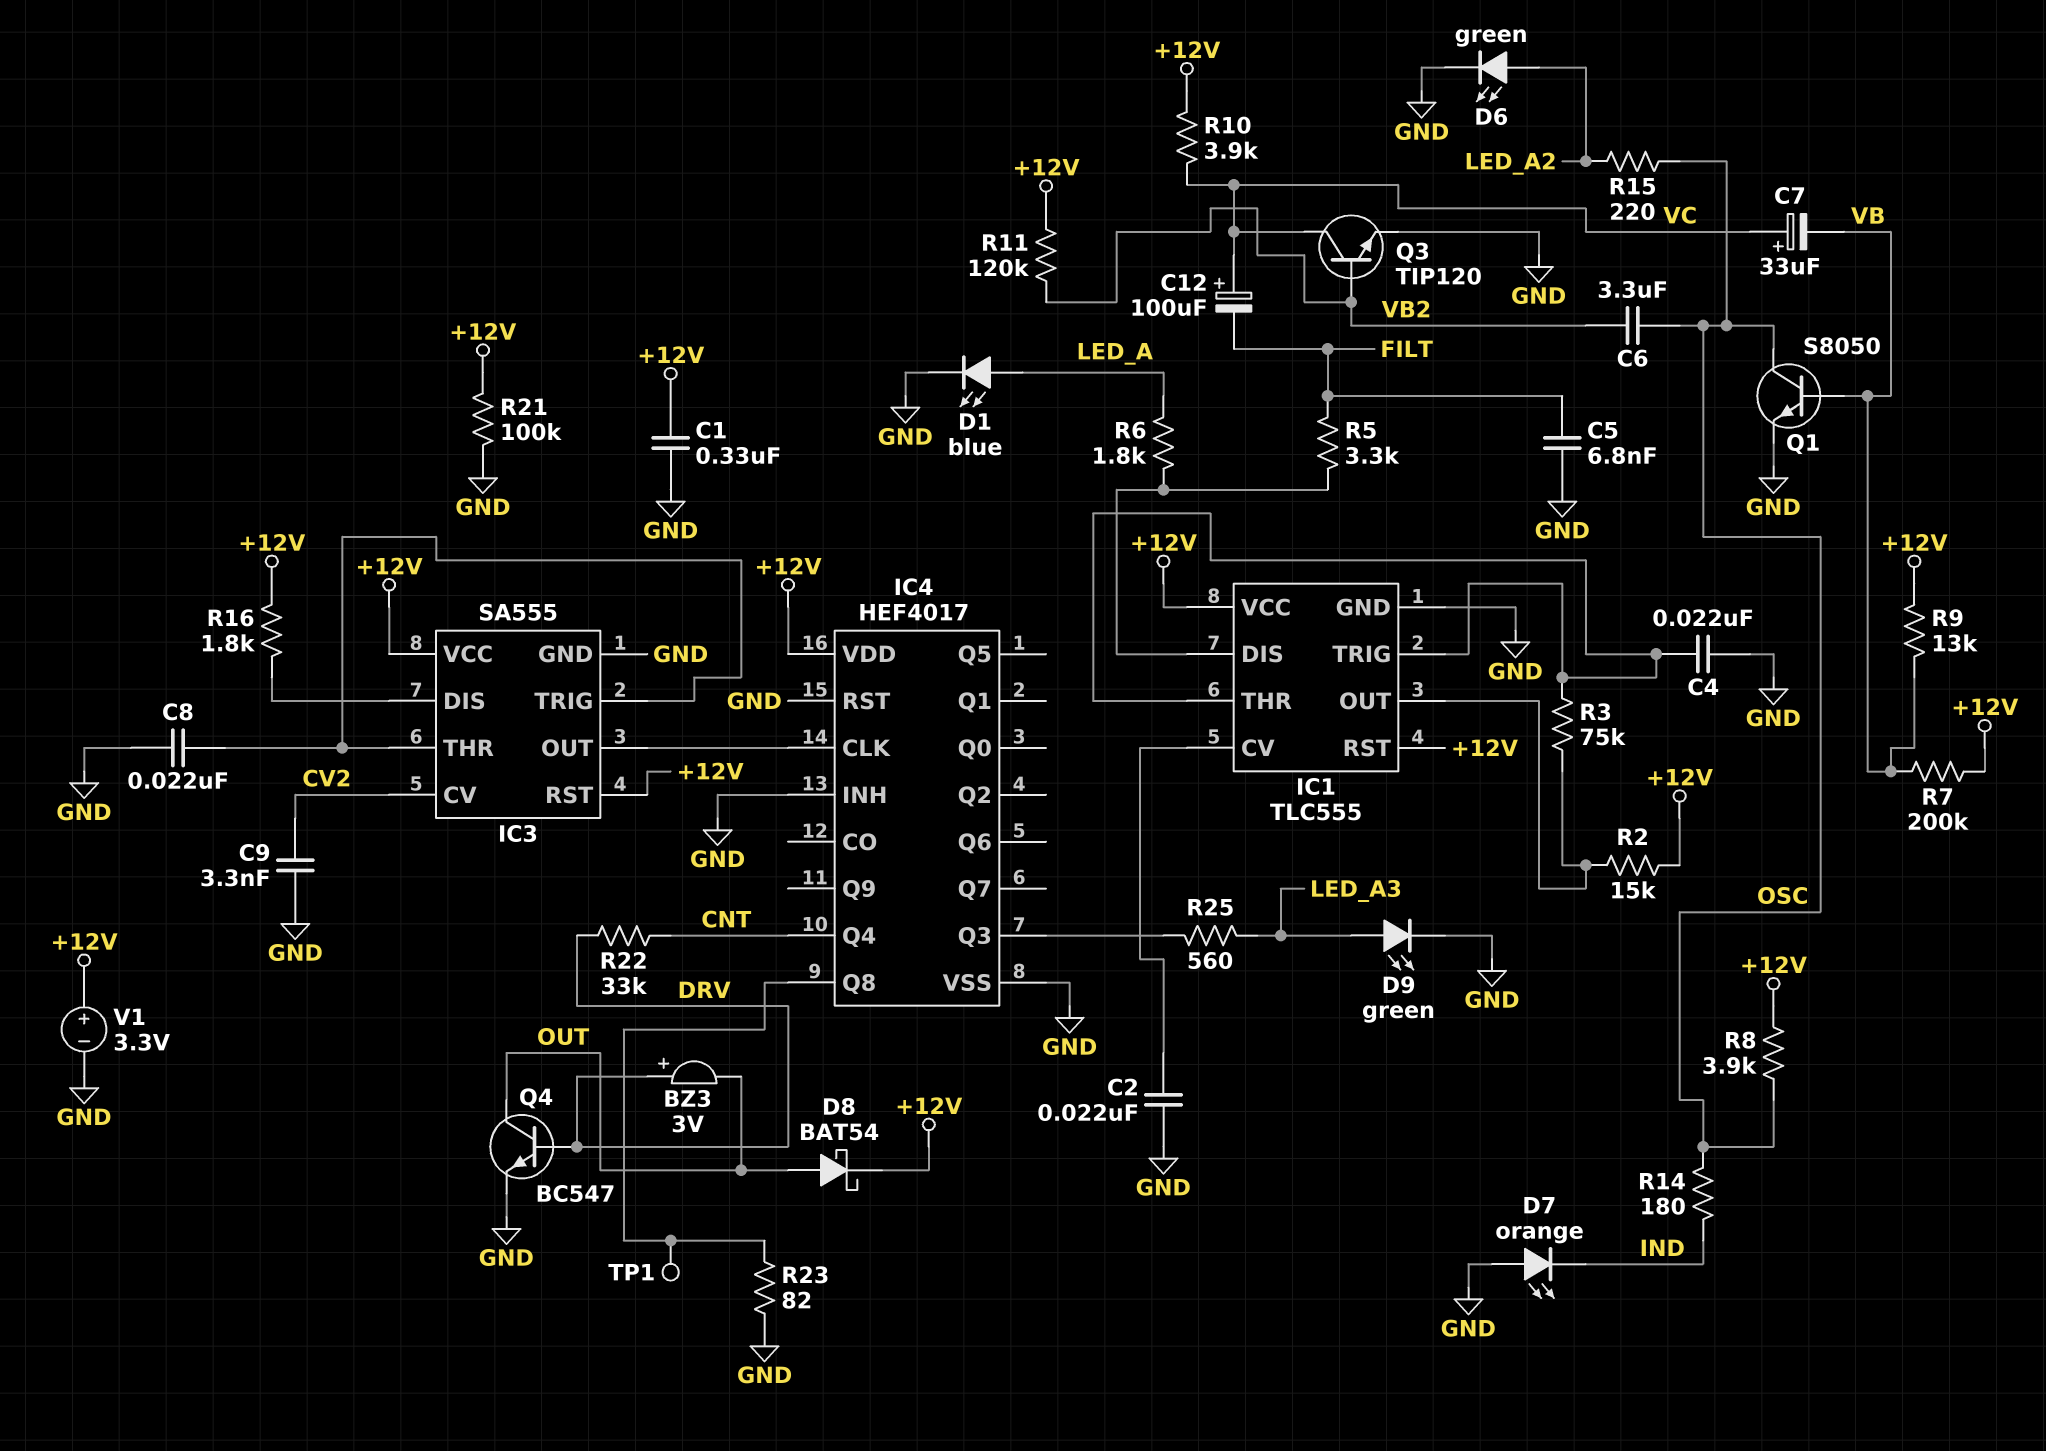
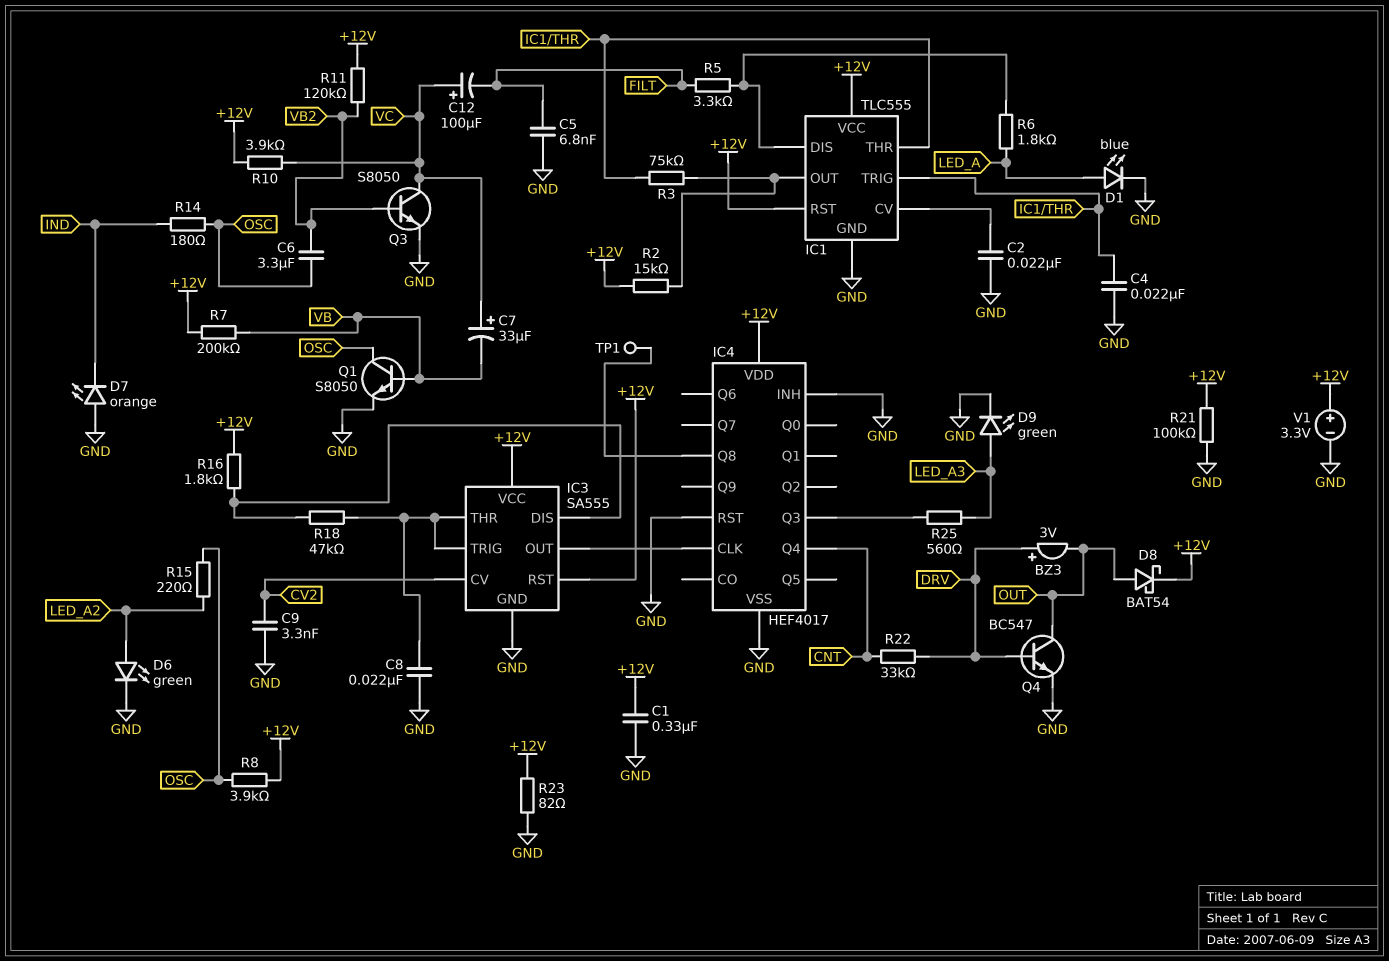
Q3: NPN TIP120 (B VB2, C VC, E GND) -> NPN S8050 (B VB2, C VC, E GND)
R9: 13k (+12V, VB) -> none
R18: none -> 47k (IC3/DIS, IC3/THR)
R23: 82 (GND, IC4/Q8) -> 82 (+12V, GND)

